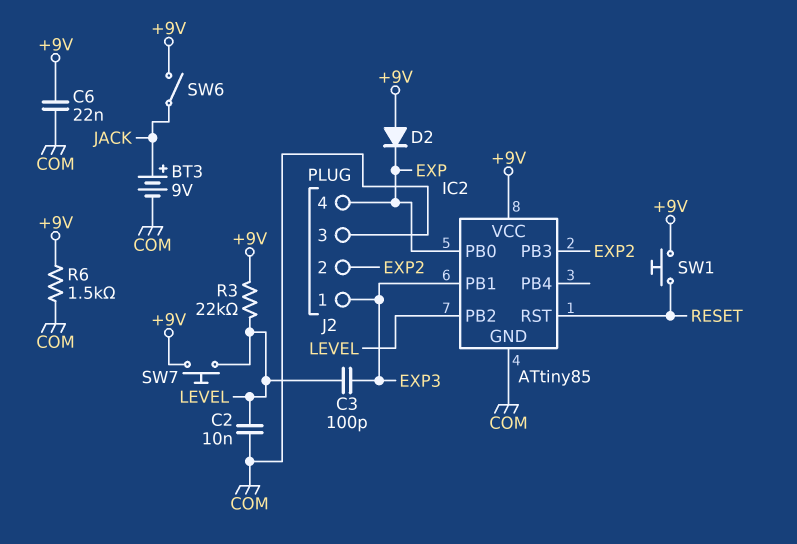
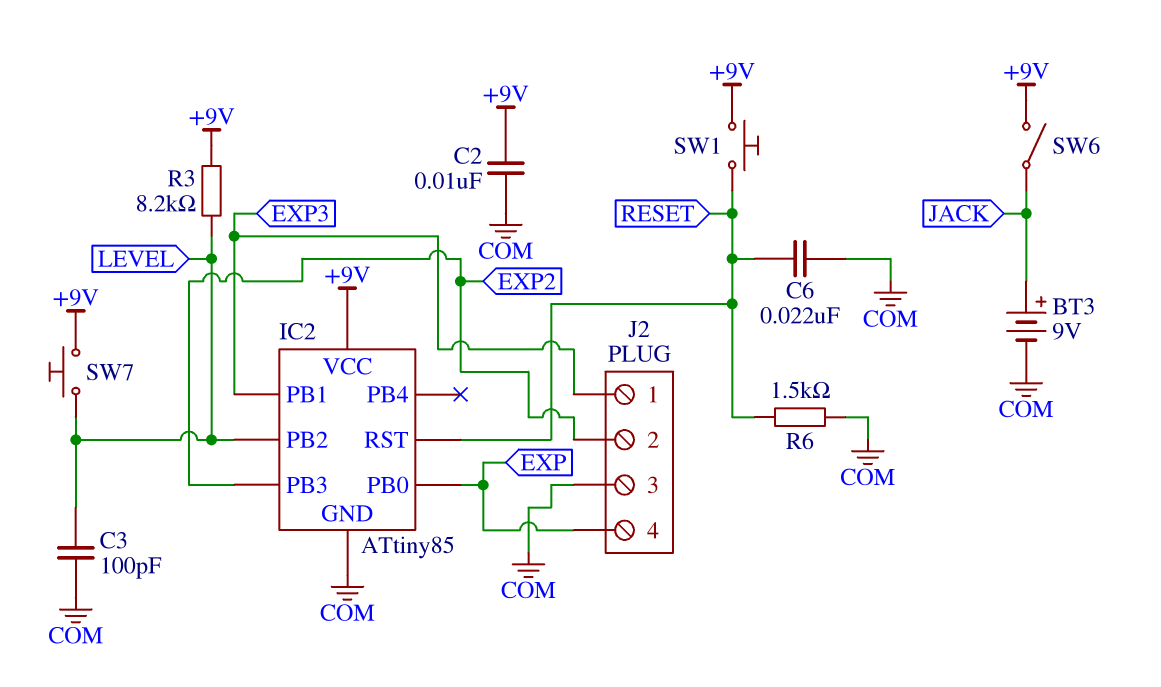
C2: 10nF (COM, LEVEL) -> 10nF (+9V, COM)
C3: 100pF (EXP3, LEVEL) -> 100pF (COM, LEVEL)
C6: 22nF (+9V, COM) -> 22nF (COM, RESET)
D2: diode (A +9V, K EXP) -> none
R3: 22k (+9V, LEVEL) -> 8.2k (+9V, LEVEL)
R6: 1.5k (+9V, COM) -> 1.5k (COM, RESET)

